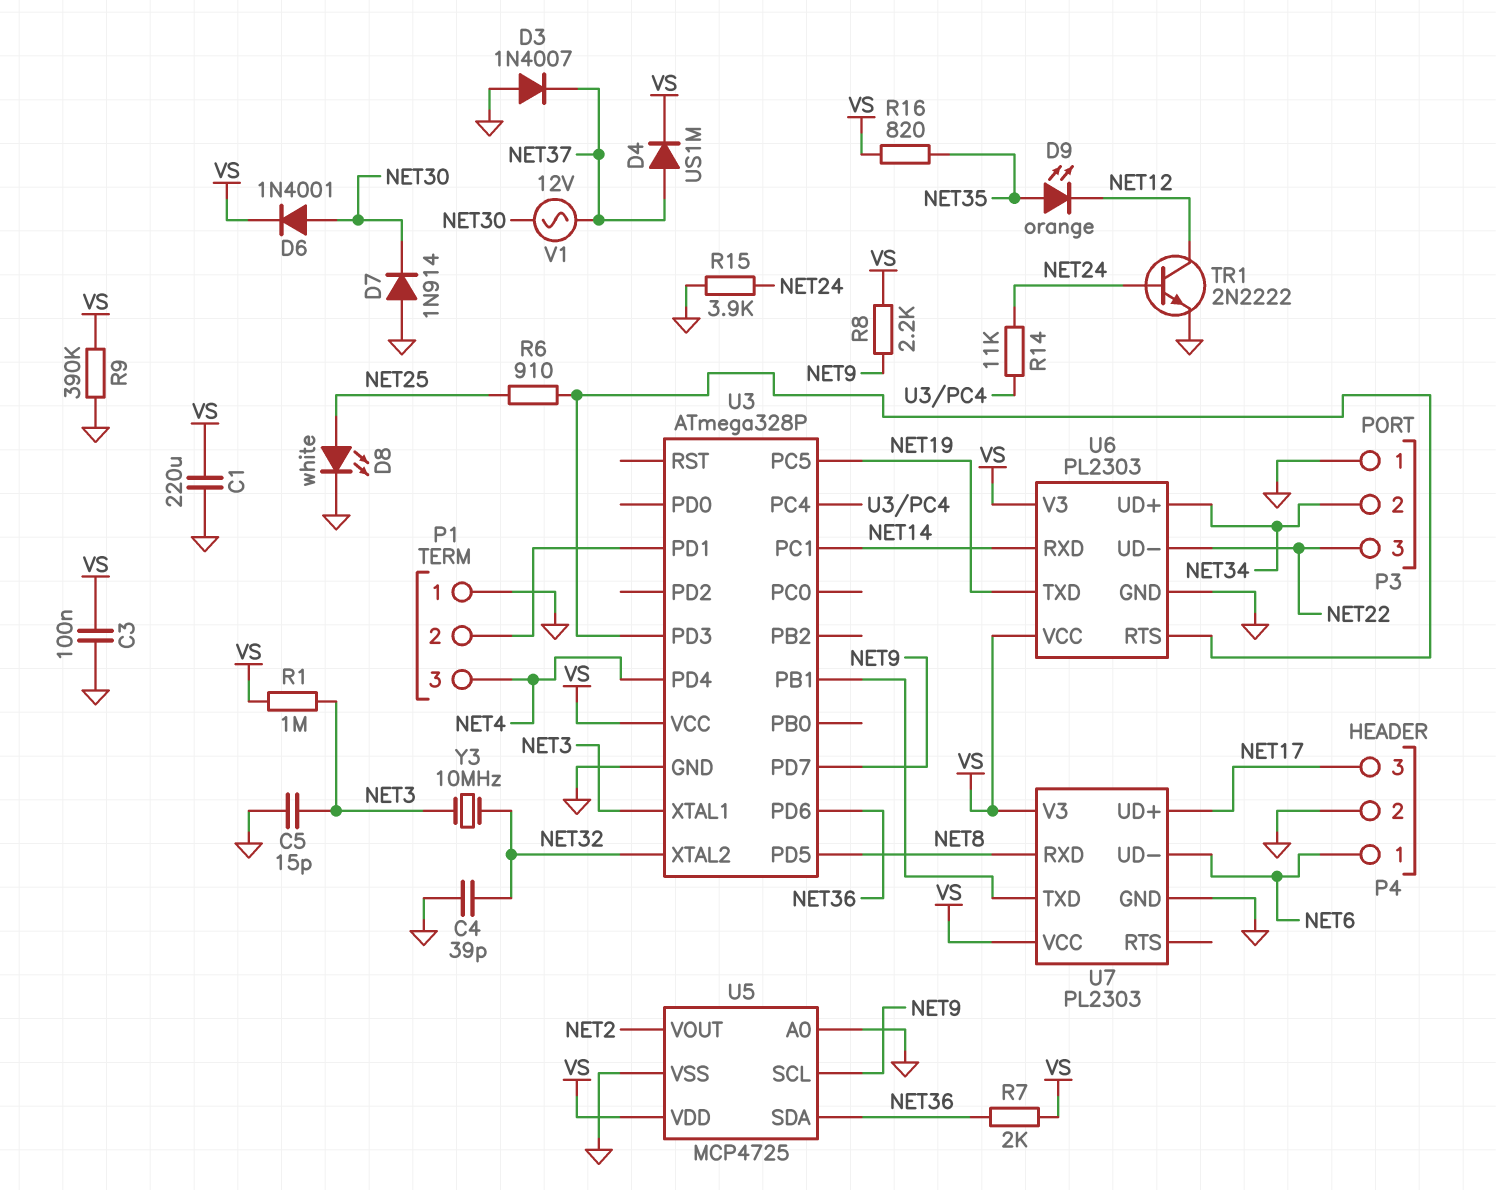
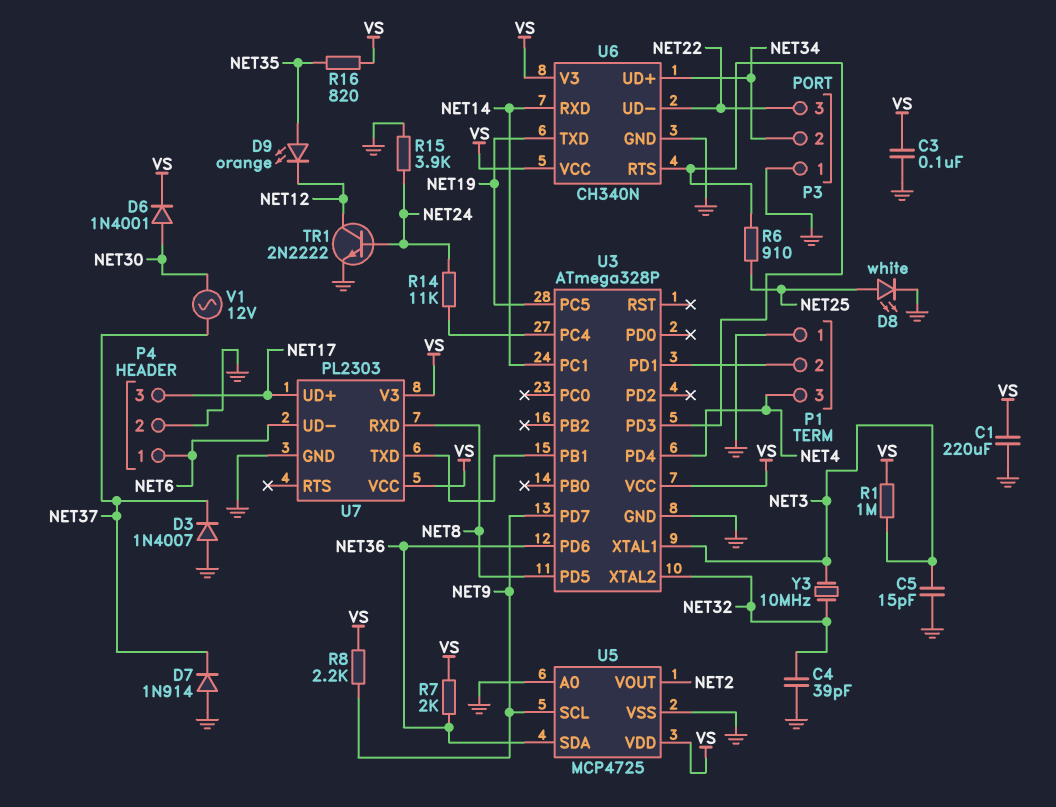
D4: diode US1M (A NET37, K VS) -> none
D7: diode 1N914 (A GND, K NET30) -> diode 1N914 (A GND, K NET37)
R9: 390k (GND, VS) -> none
U6: PL2303 -> CH340N

